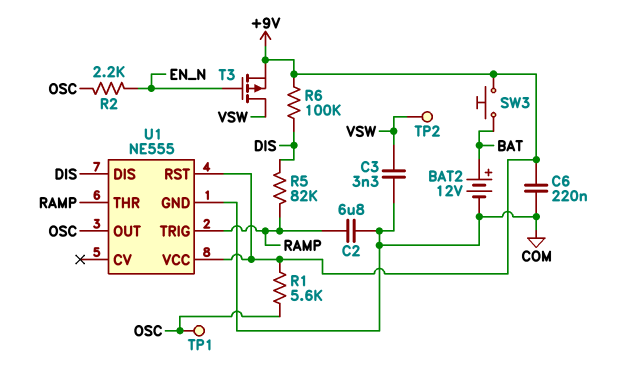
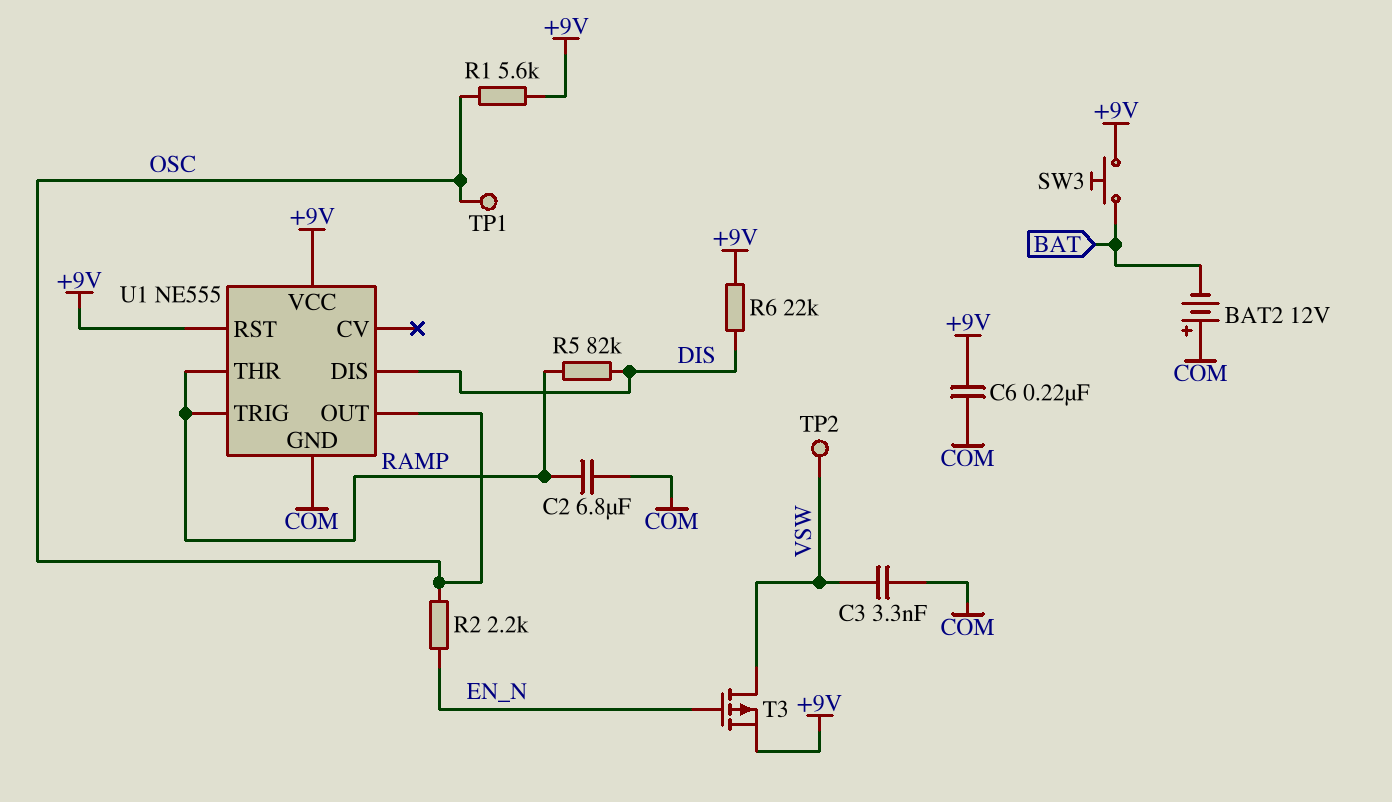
BAT2: 12V (plus BAT, minus COM) -> 12V (plus COM, minus BAT)
R6: 100k (+9V, DIS) -> 22k (+9V, DIS)

